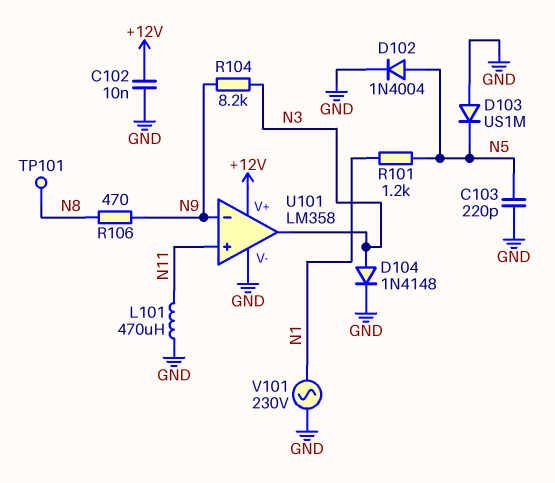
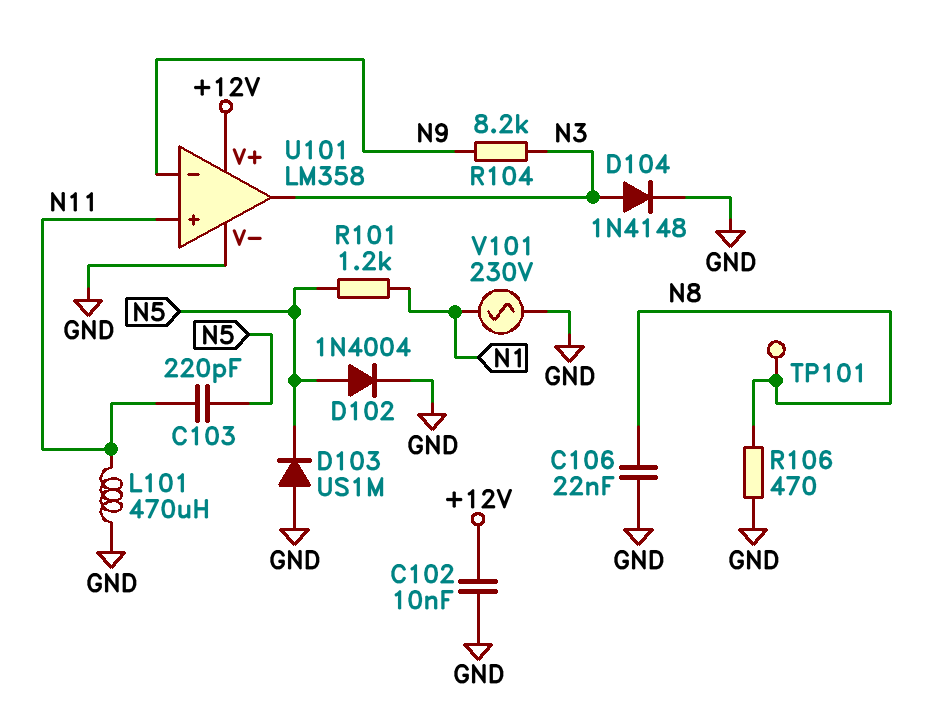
C103: 220pF (GND, N5) -> 220pF (N5, N11)
C106: none -> 22nF (GND, N8)
R106: 470 (N8, N9) -> 470 (GND, N8)

